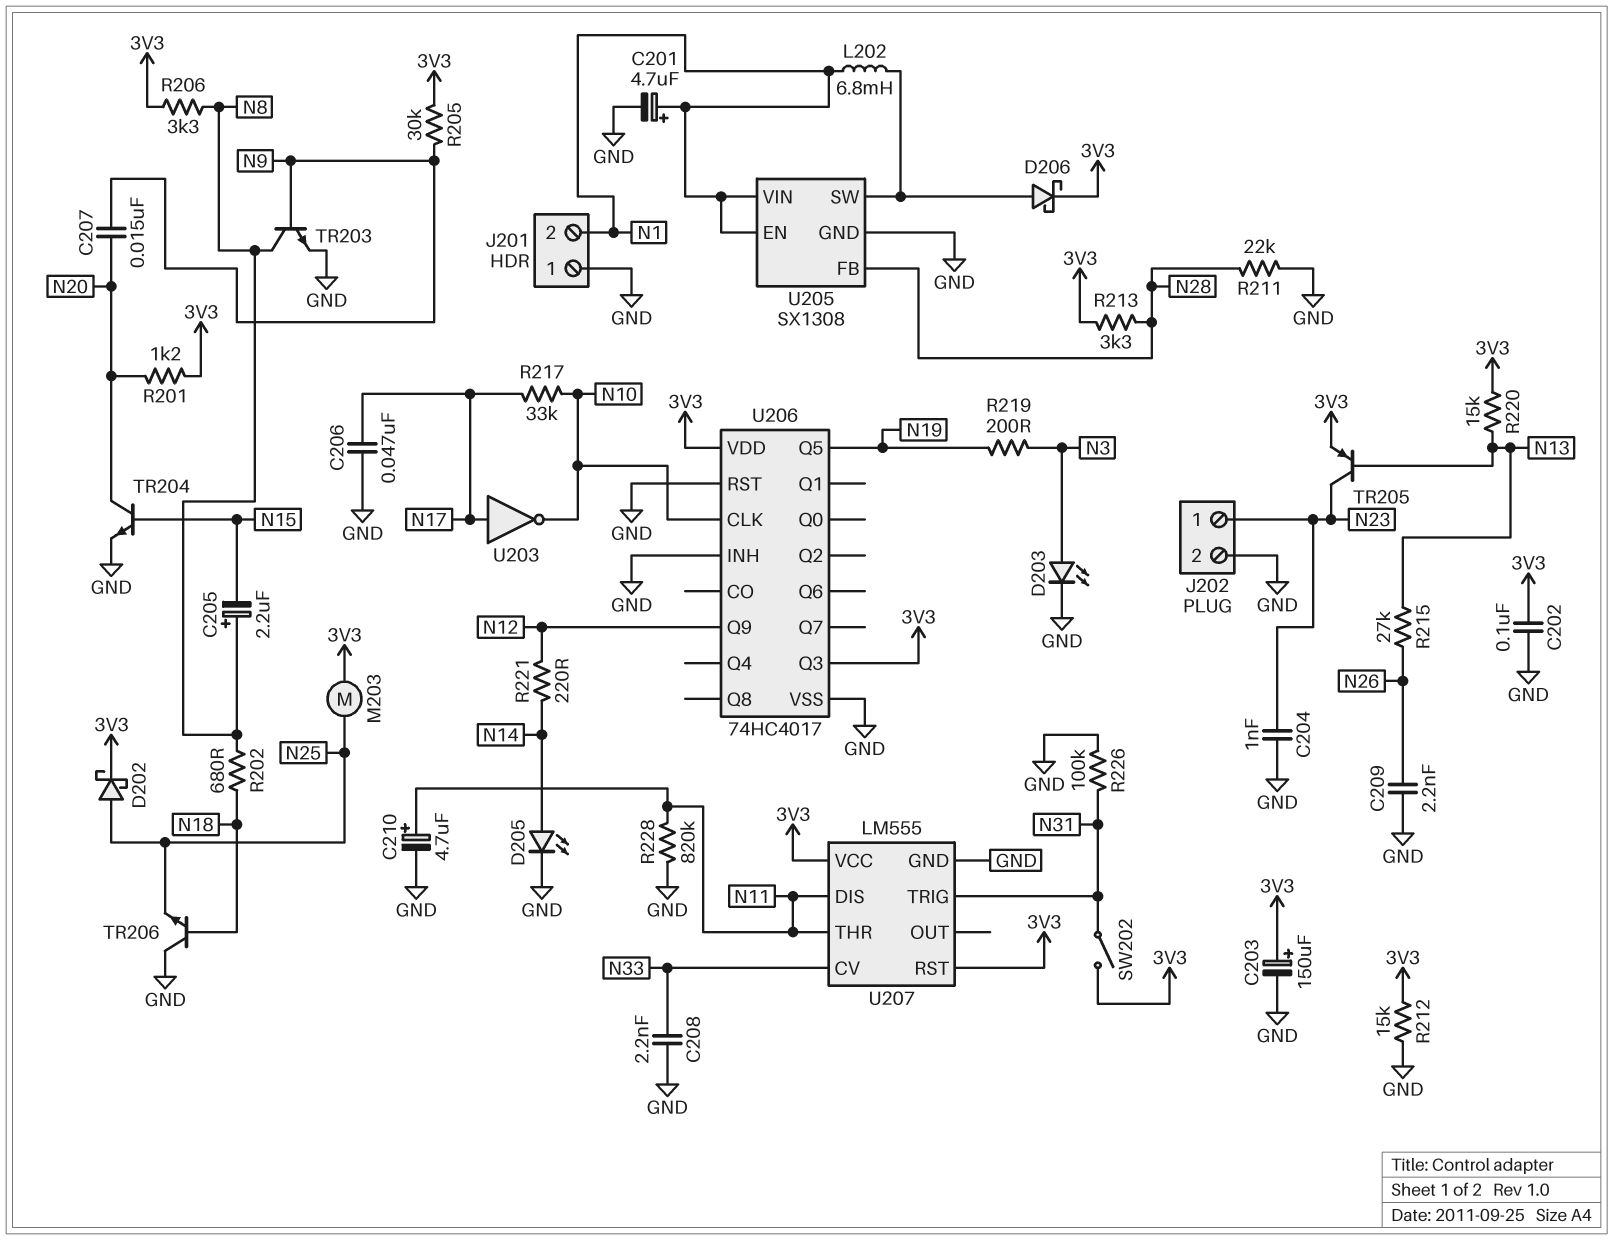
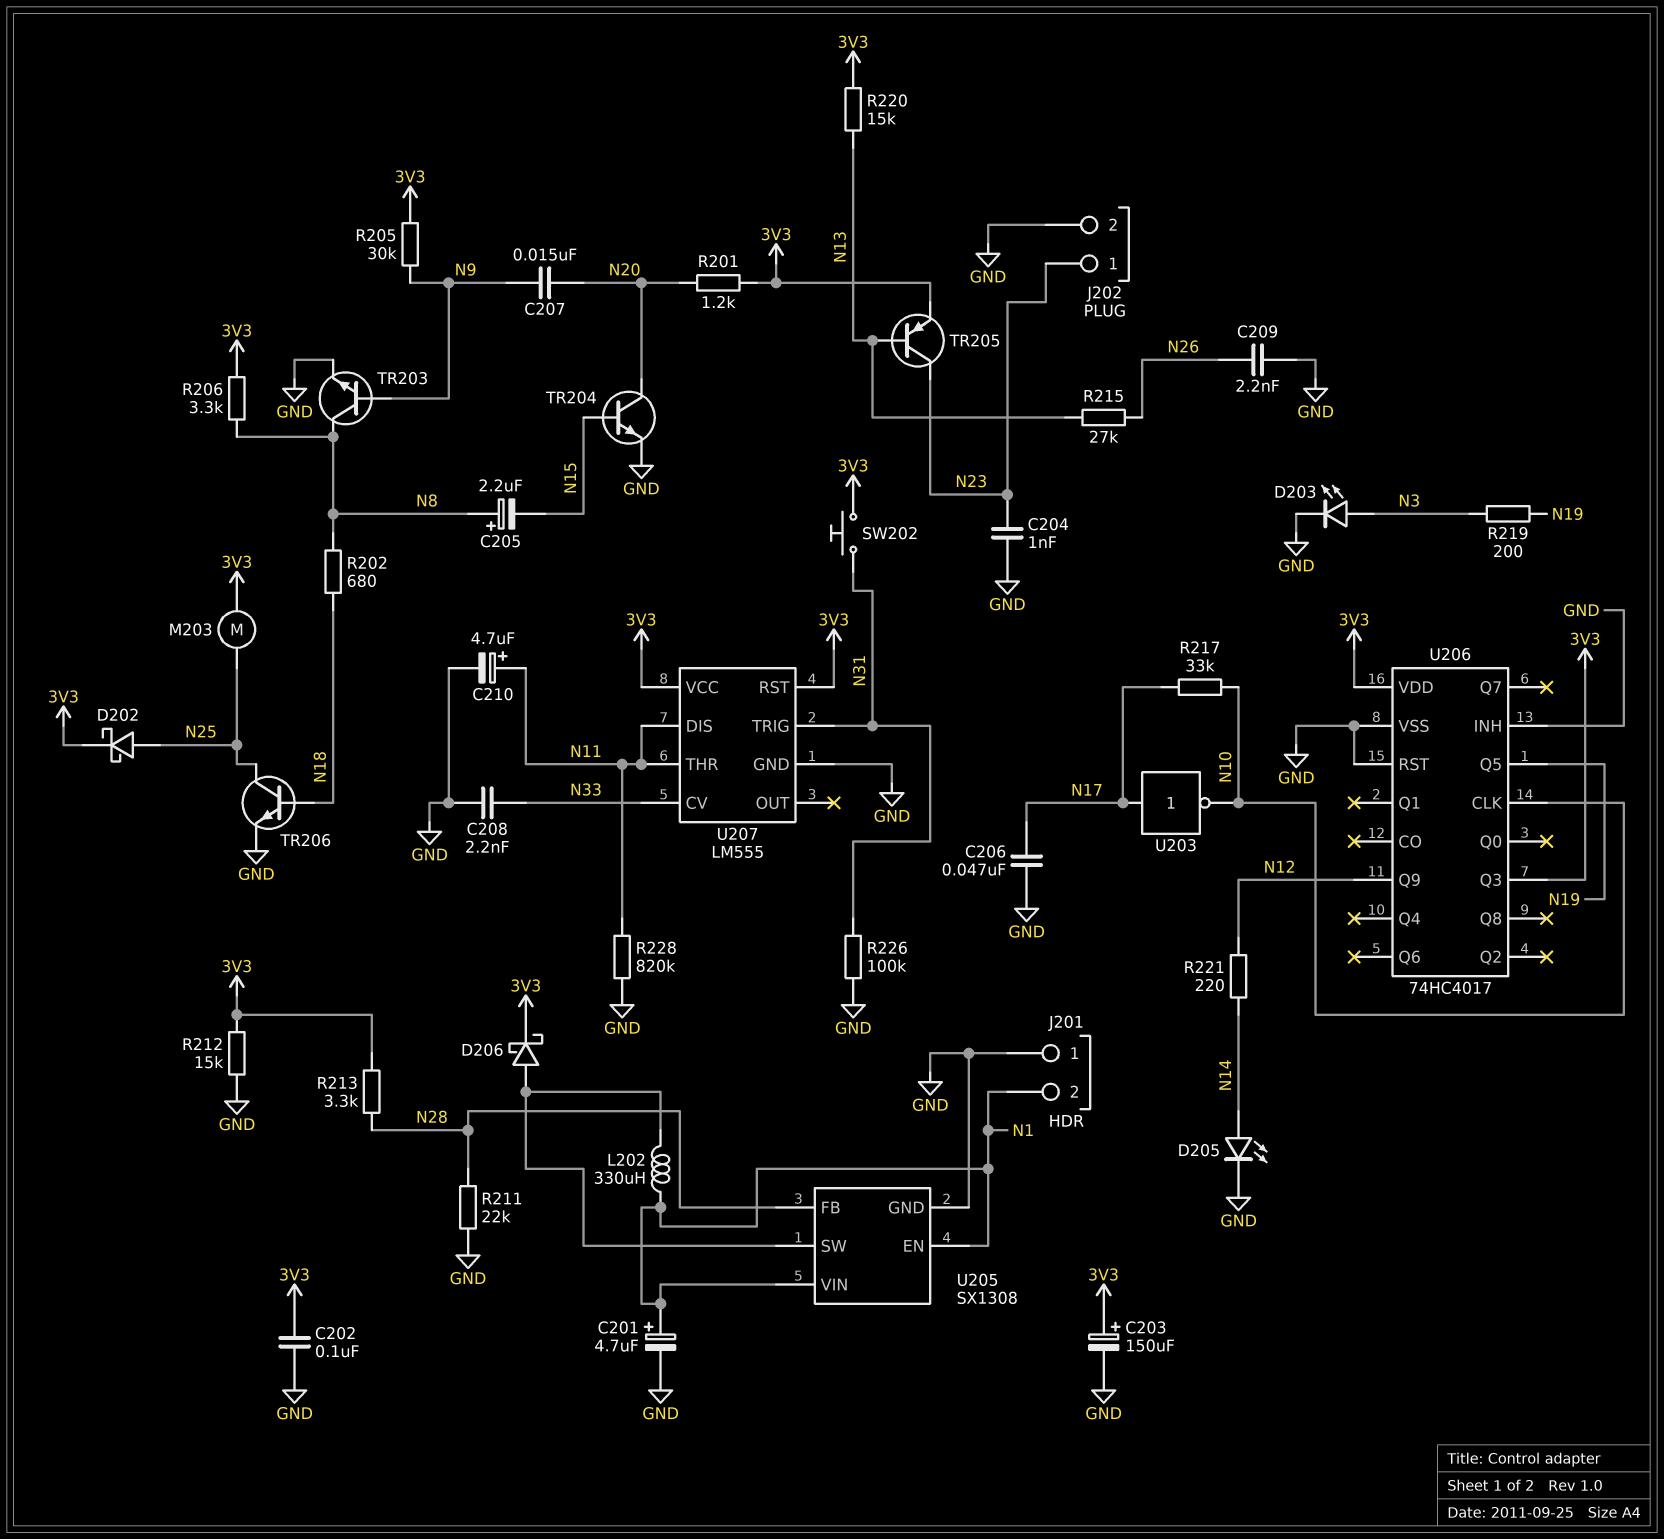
L202: 6.8mH (N1, U205/SW) -> 330uH (N1, U205/SW)
SW202: switch (3V3, N31) -> button (3V3, N31)
TR206: NPN (B N18, C GND, E N25) -> NPN (B N18, C N25, E GND)

